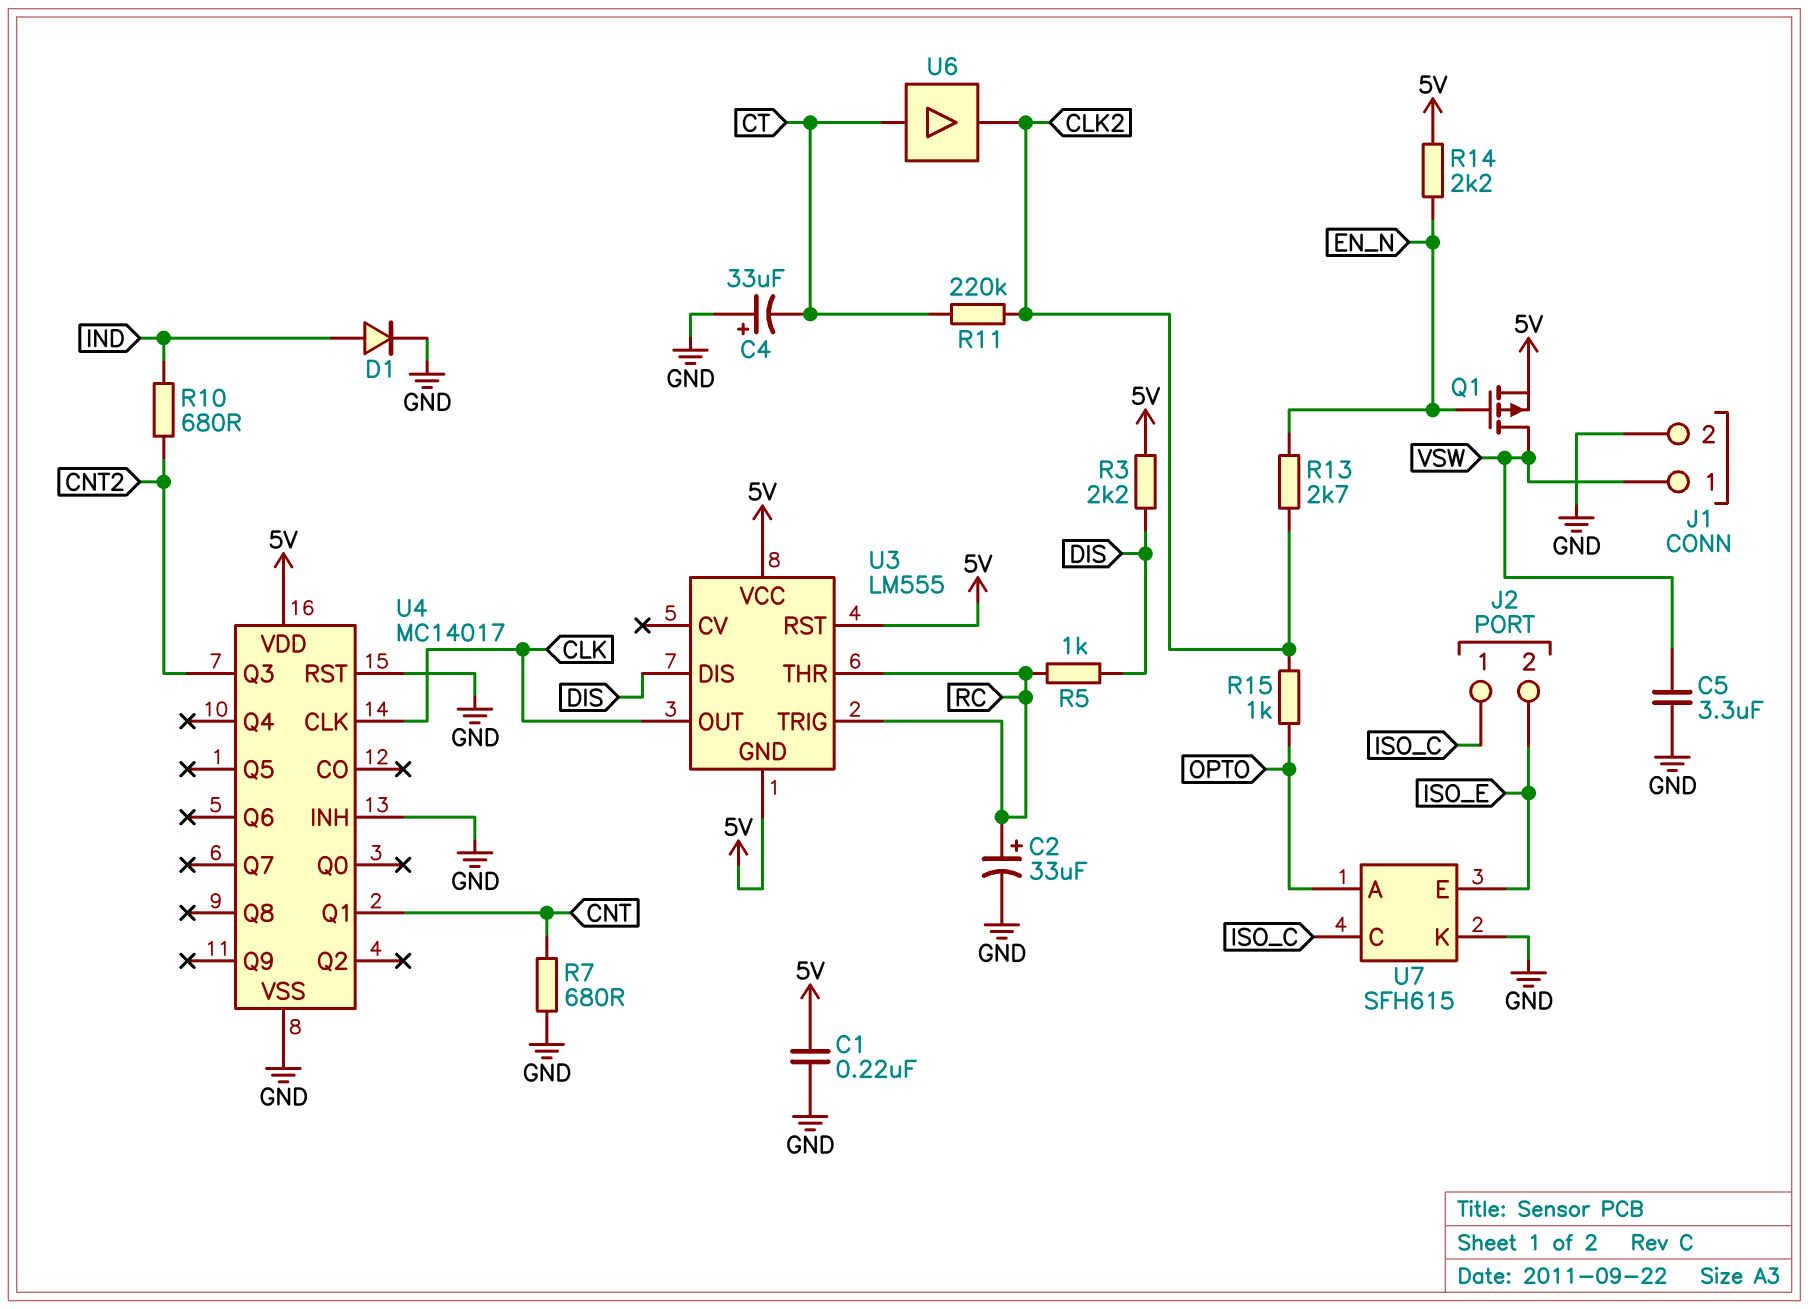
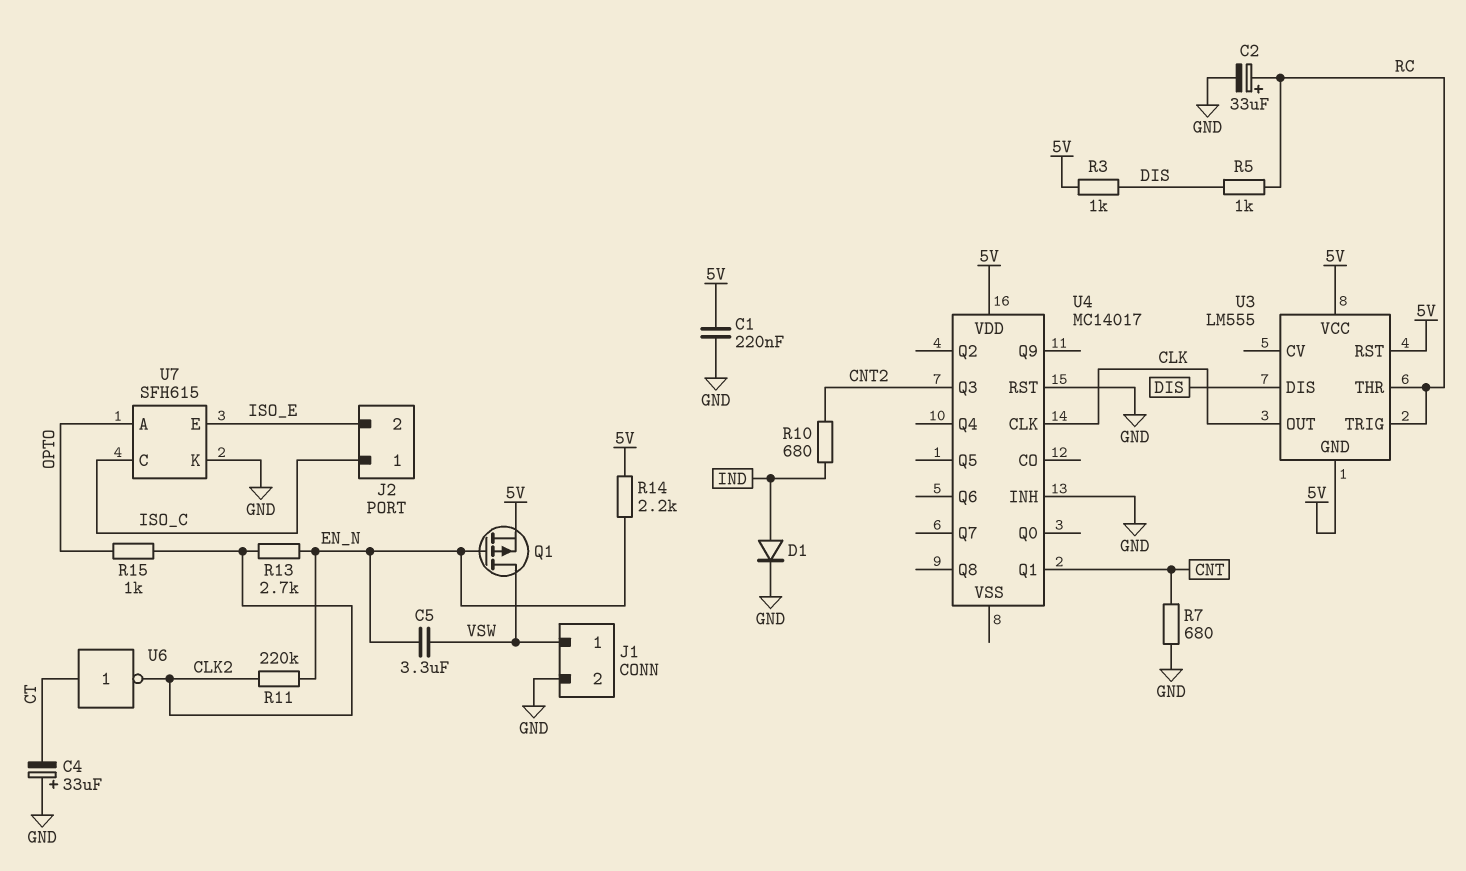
C5: 3.3uF (GND, VSW) -> 3.3uF (EN_N, VSW)
R3: 2.2k (5V, DIS) -> 1k (5V, DIS)
R11: 220k (CLK2, CT) -> 220k (CLK2, EN_N)
U4 pin VSS: GND -> none
U6: buffer (in CT, out CLK2) -> NOT (in CT, out CLK2)

